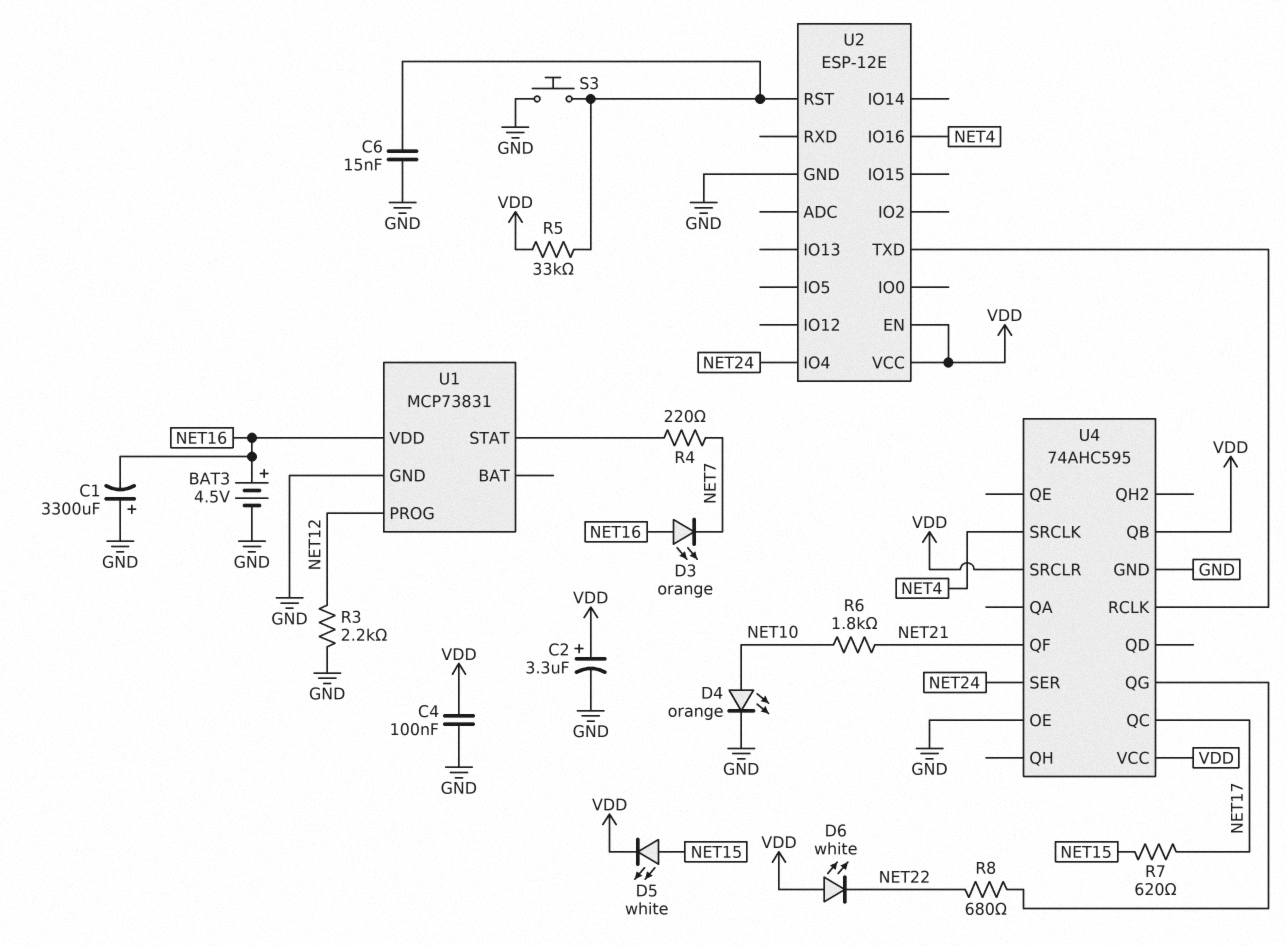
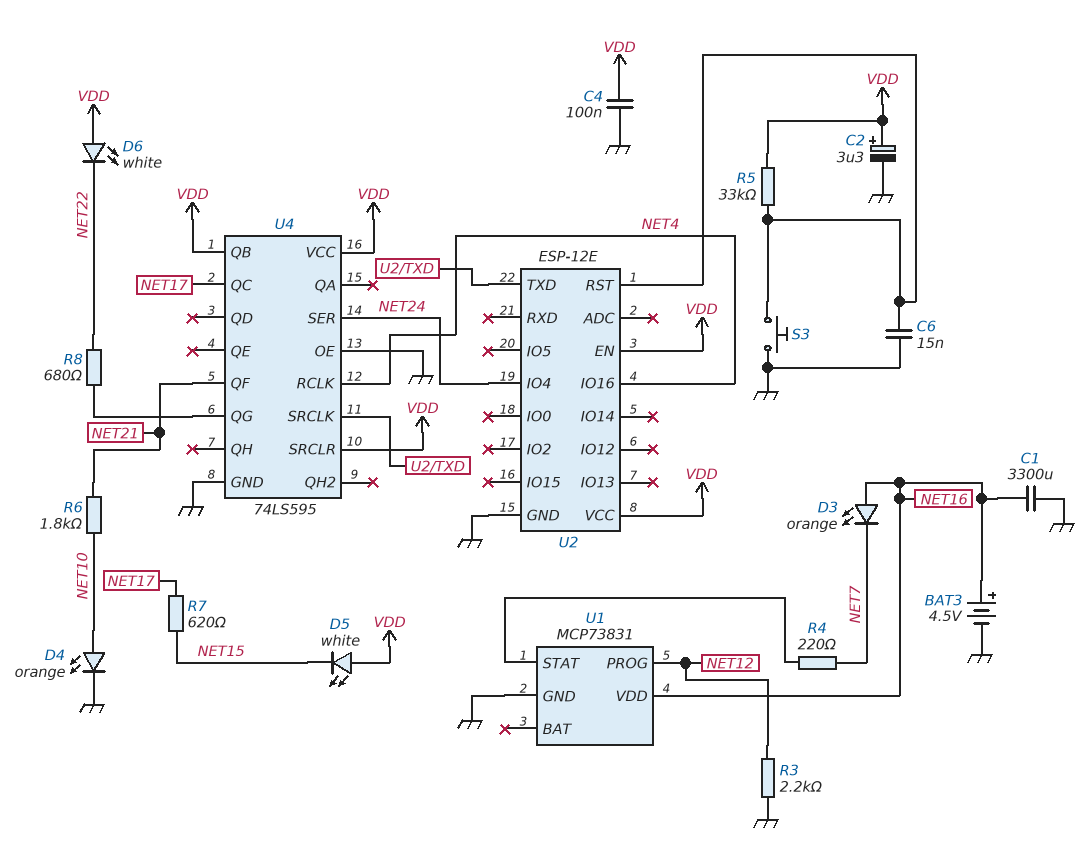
C1: 3300uF (plus GND, minus NET16) -> 3300uF (GND, NET16)
D5: LED white (A NET15, K VDD) -> LED white (A VDD, K NET15)
U4: 74AHC595 -> 74LS595
U4 pin RCLK: U2/TXD -> NET4
U4 pin SRCLK: NET4 -> U2/TXD

